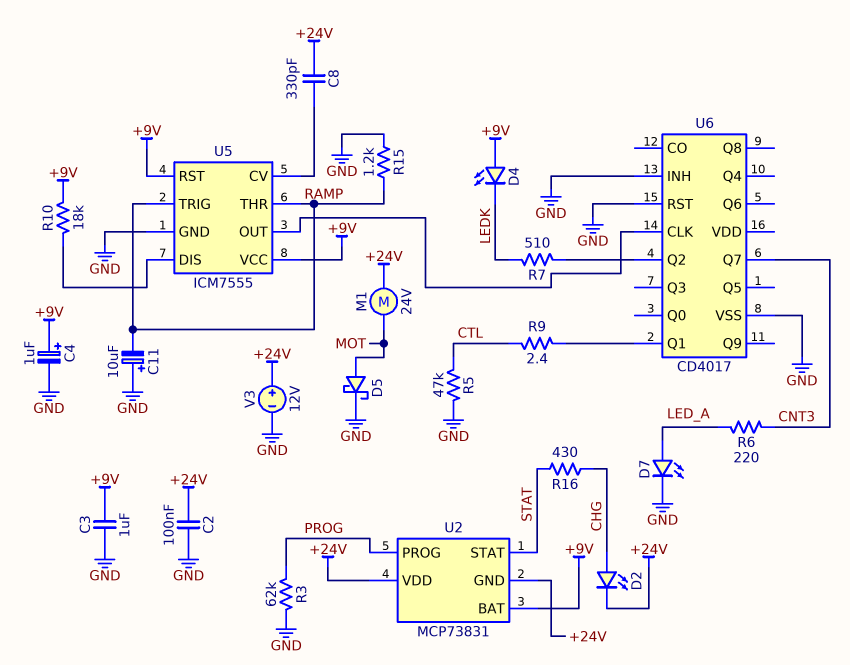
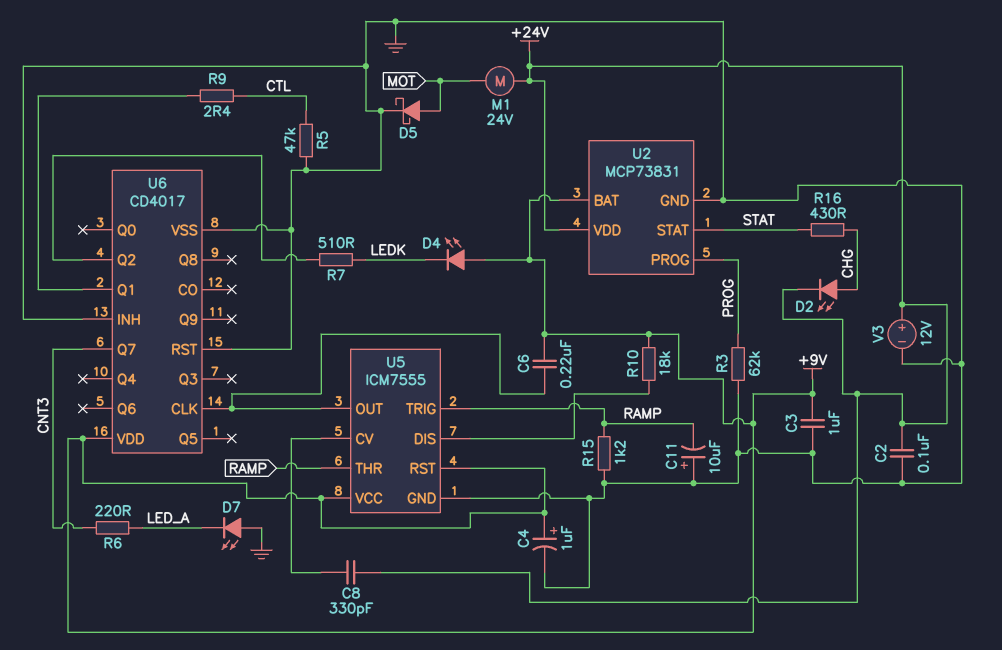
C6: none -> 220nF (+9V, U5/OUT)
D7: LED (A LED_A, K GND) -> LED (A GND, K LED_A)
U2 pin GND: +24V -> GND
U6 pin VDD: none -> +9V

